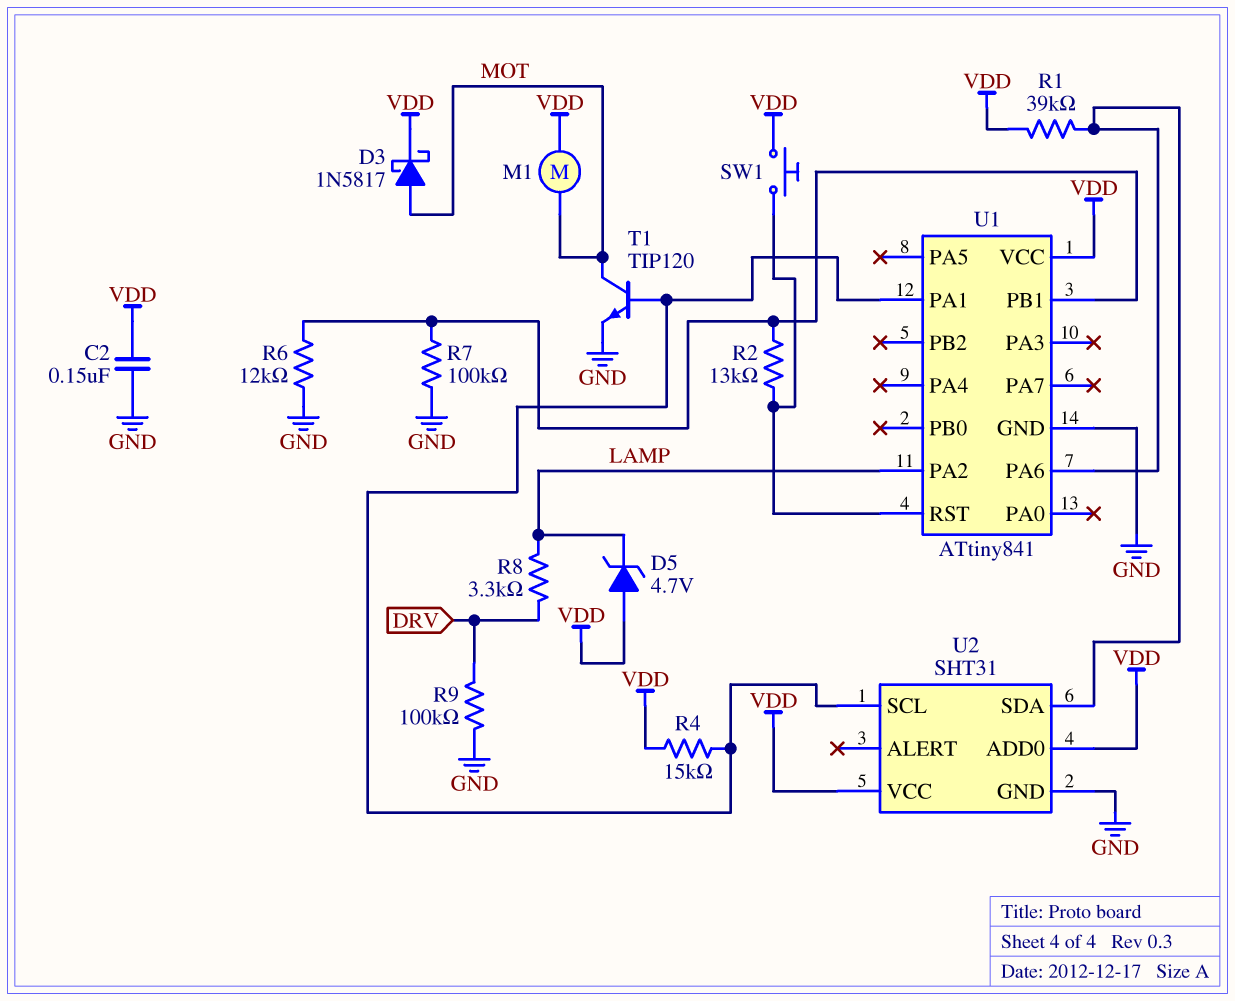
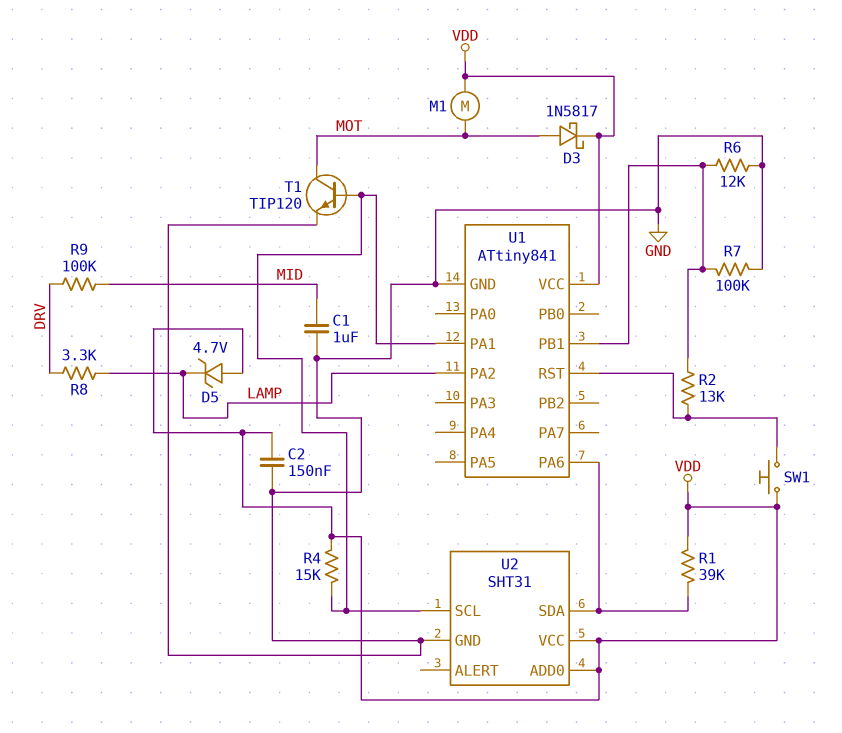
C1: none -> 1uF (GND, MID)
R9: 100k (DRV, GND) -> 100k (DRV, MID)

